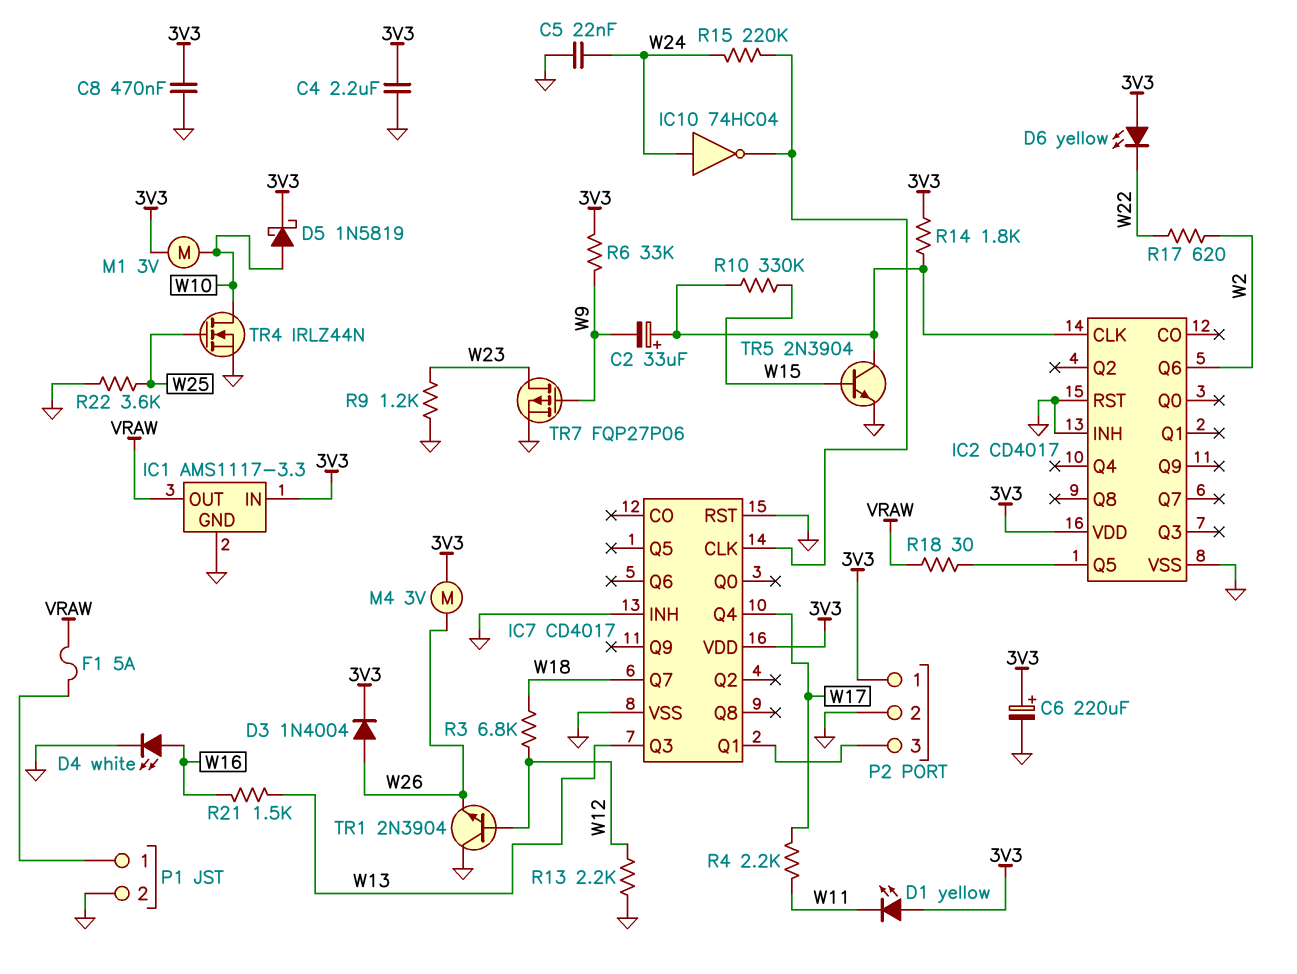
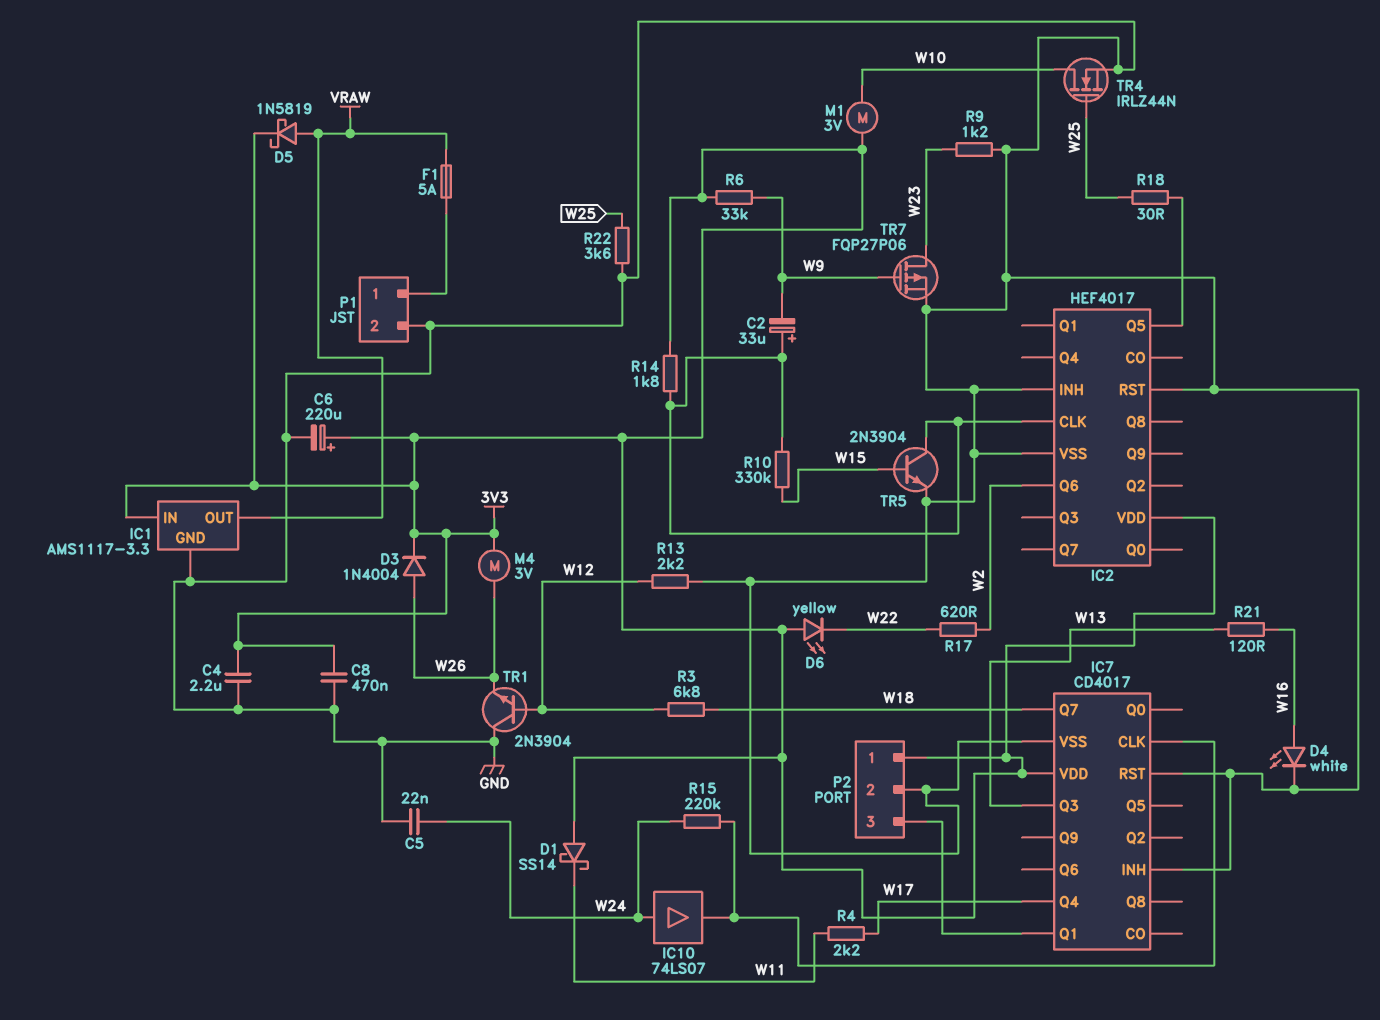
D1: LED yellow (A 3V3, K W11) -> schottky SS14 (A 3V3, K W11)
D5: schottky 1N5819 (A W10, K 3V3) -> schottky 1N5819 (A VRAW, K 3V3)
IC2: CD4017 -> HEF4017
IC10: NOT 74HC04 (in W24, out IC7/CLK) -> buffer 74LS07 (in W24, out IC7/CLK)
R18: 30 (IC2/Q5, VRAW) -> 30 (IC2/Q5, W25)
R21: 1.5k (W13, W16) -> 120 (W13, W16)

